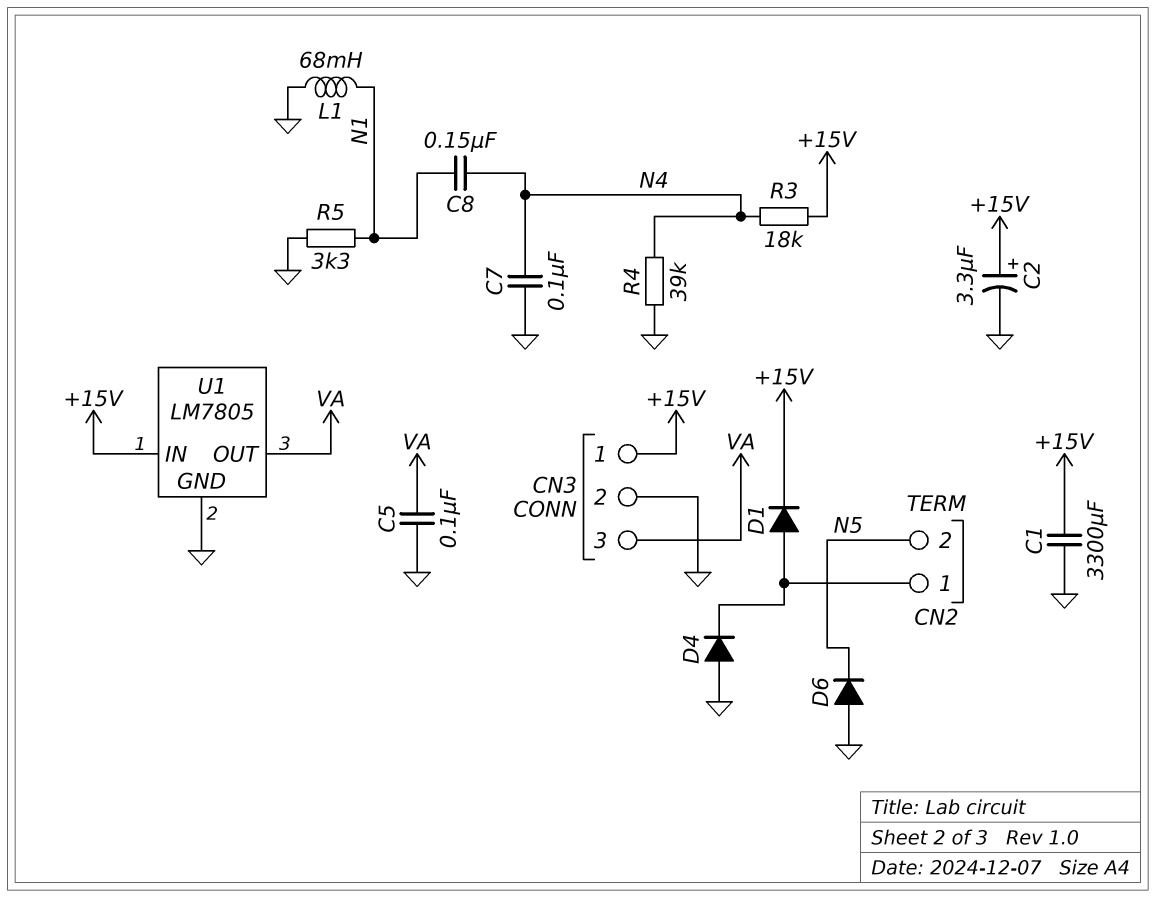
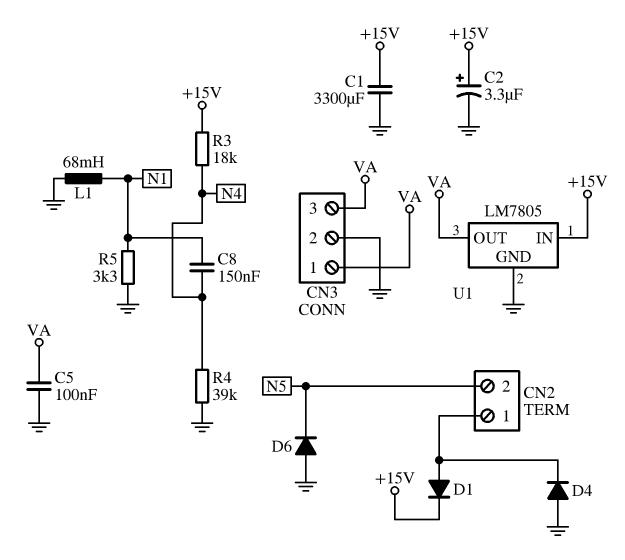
C7: 100nF (GND, N4) -> none
CN3 pin 1: +15V -> VA

